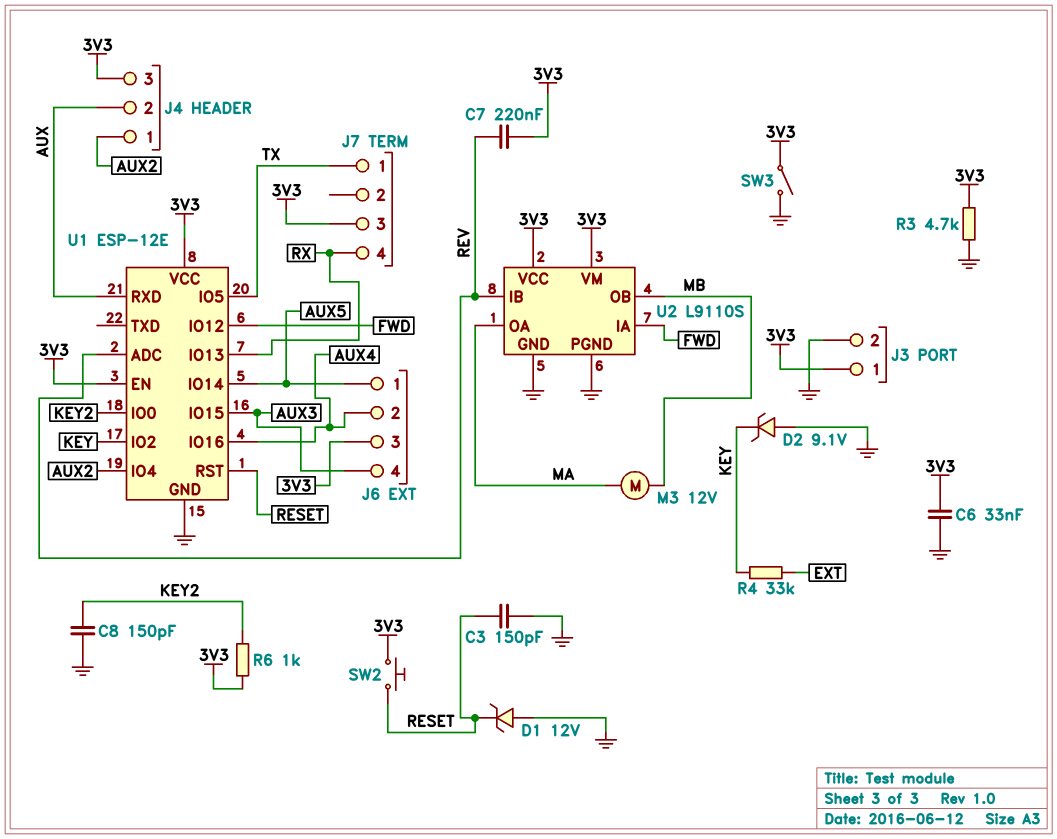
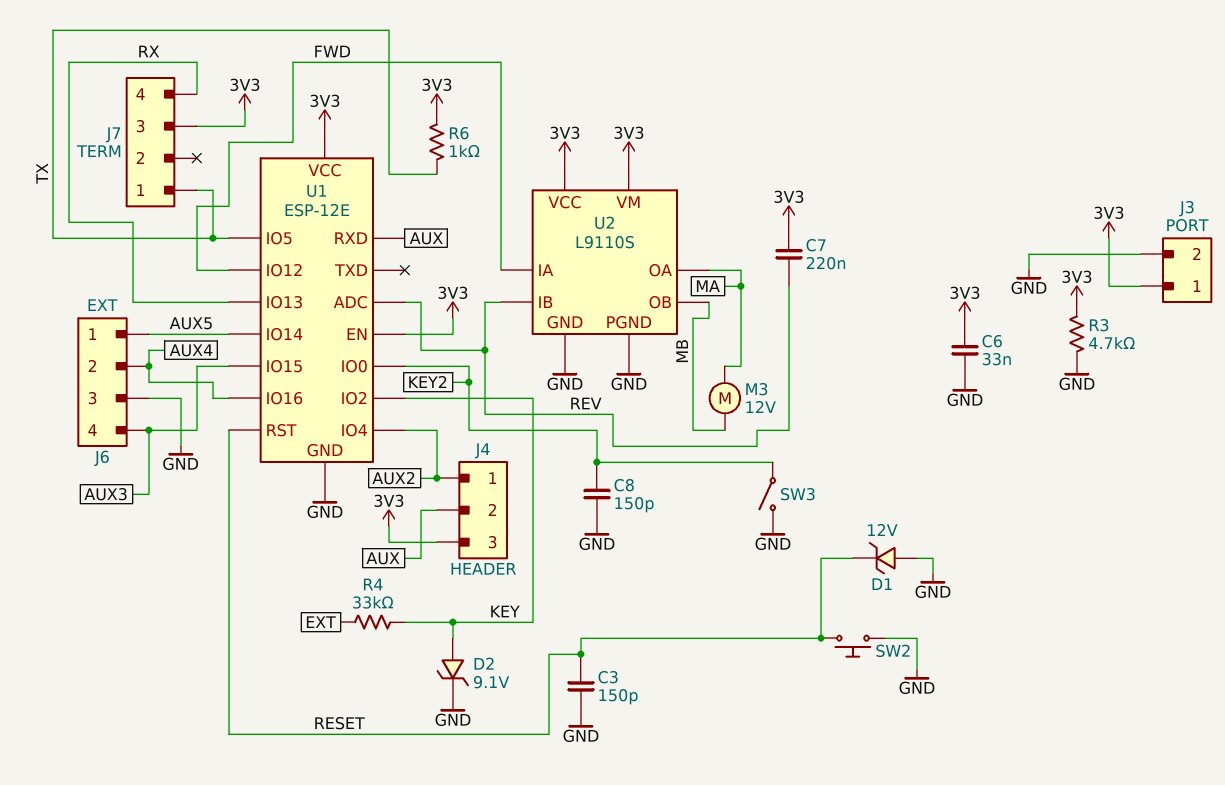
D2: zener 9.1V (A GND, K KEY) -> zener 9.1V (A KEY, K GND)
J6 pin 3: 3V3 -> GND
R6: 1k (3V3, KEY2) -> 1k (3V3, TX)
SW2: button (3V3, RESET) -> button (GND, RESET)
SW3: switch (3V3, GND) -> switch (GND, KEY2)

